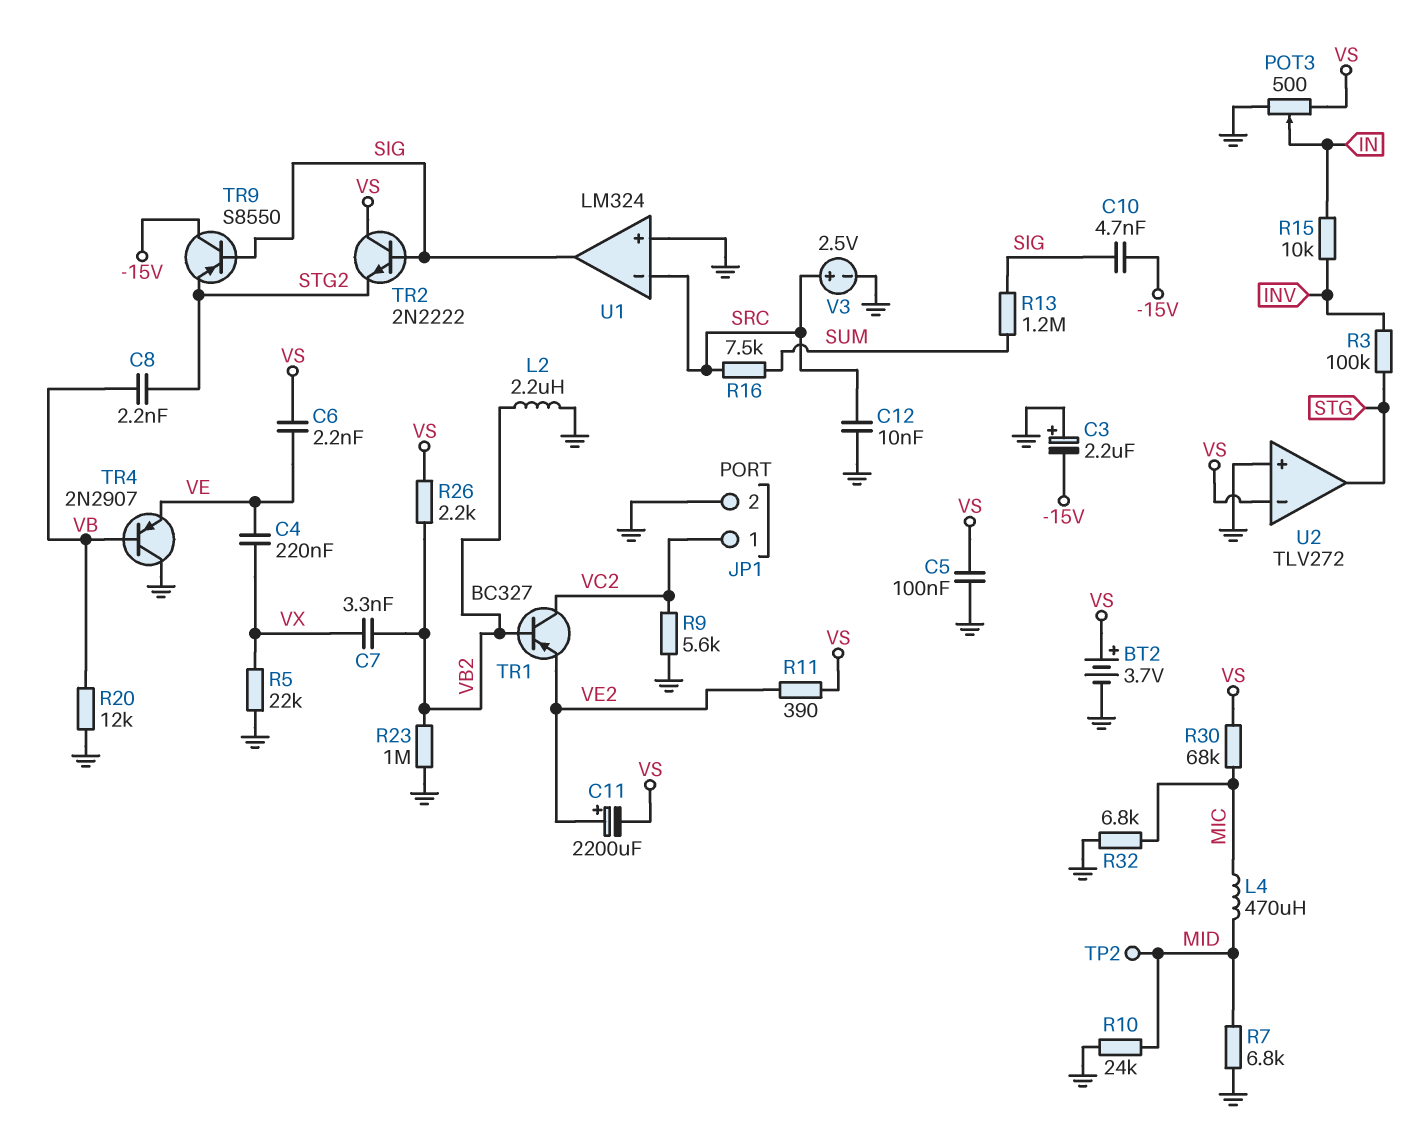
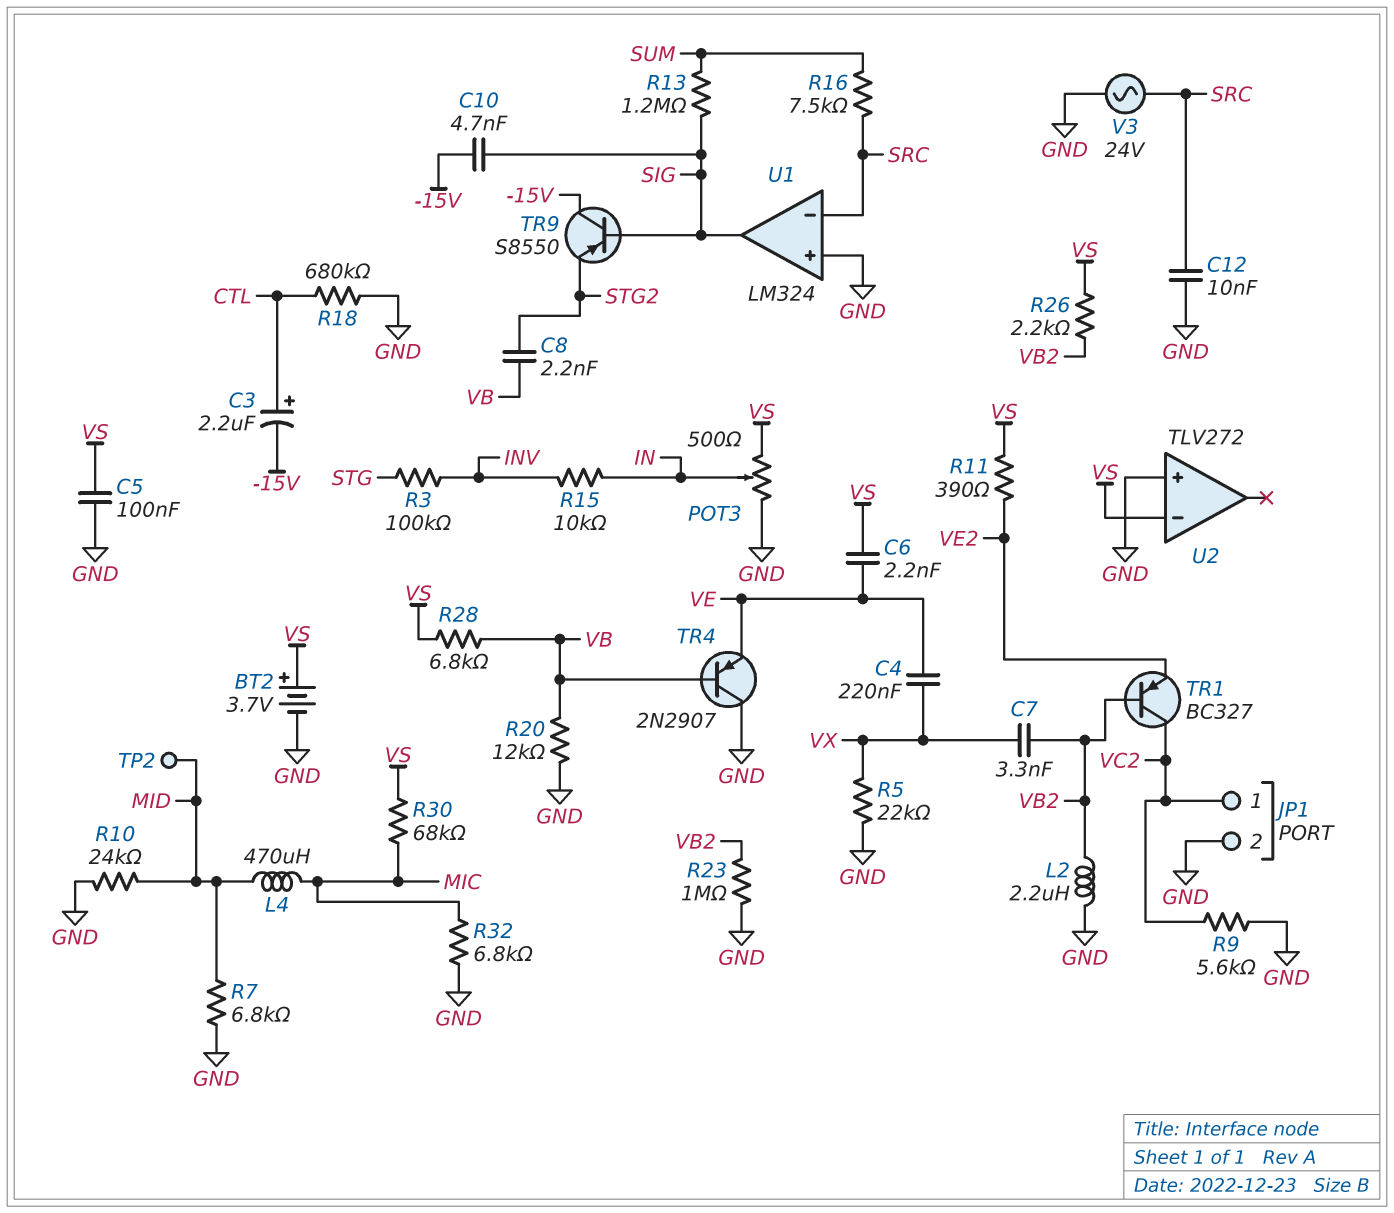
C3: 2.2uF (plus GND, minus -15V) -> 2.2uF (plus CTL, minus -15V)
C11: 2200uF (plus VE2, minus VS) -> none
R18: none -> 680k (CTL, GND)
R28: none -> 6.8k (VB, VS)
TR2: NPN 2N2222 (B SIG, C VS, E STG2) -> none
U2 pin out: STG -> none
V3: 2.5V (plus SRC, minus GND) -> AC 24V (GND, SRC)

